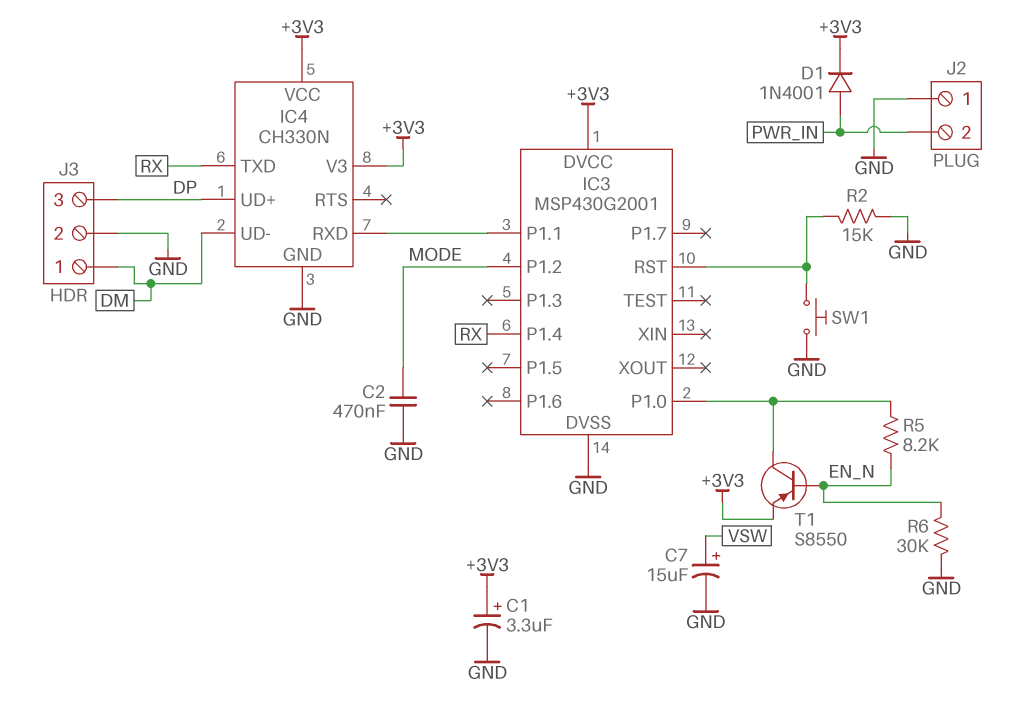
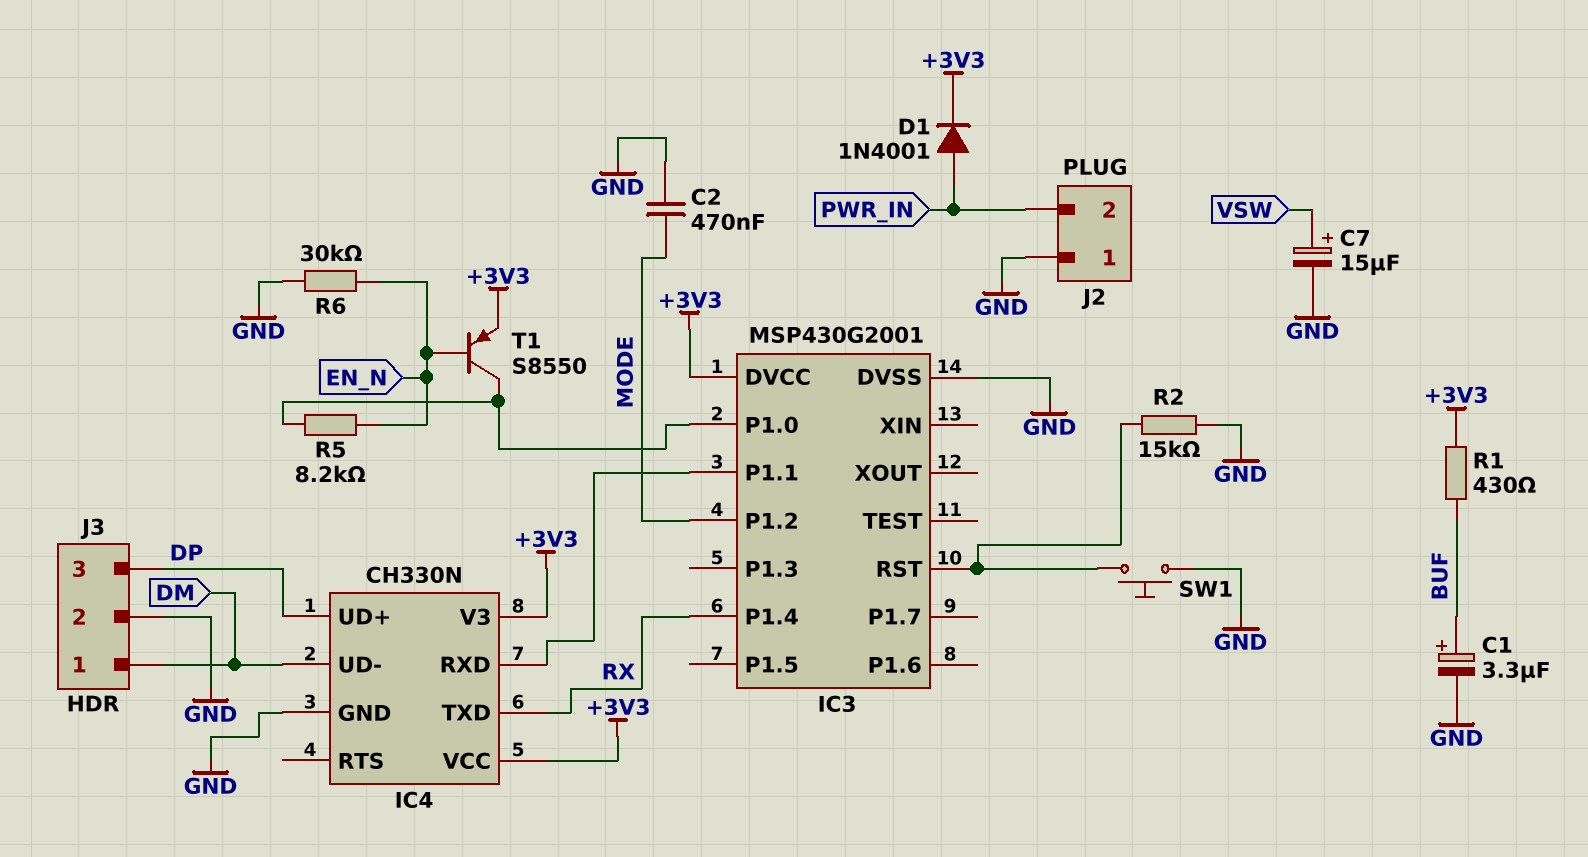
C1: 3.3uF (plus +3V3, minus GND) -> 3.3uF (plus BUF, minus GND)
R1: none -> 430 (+3V3, BUF)

